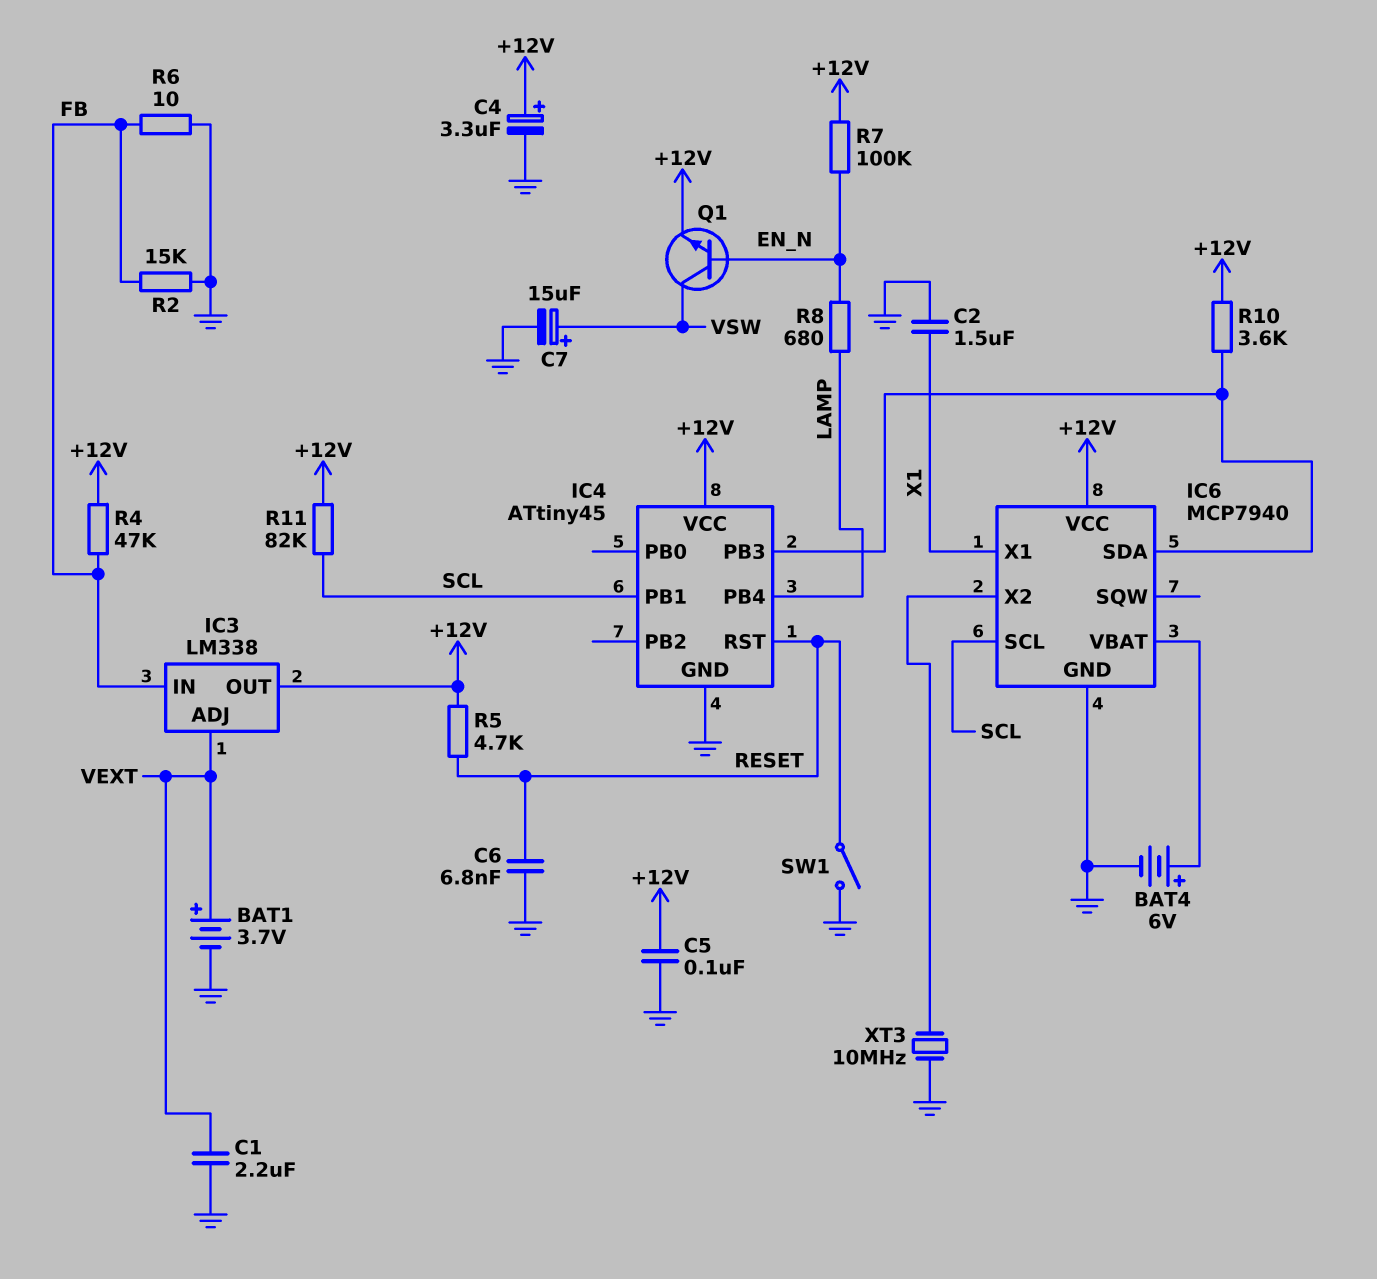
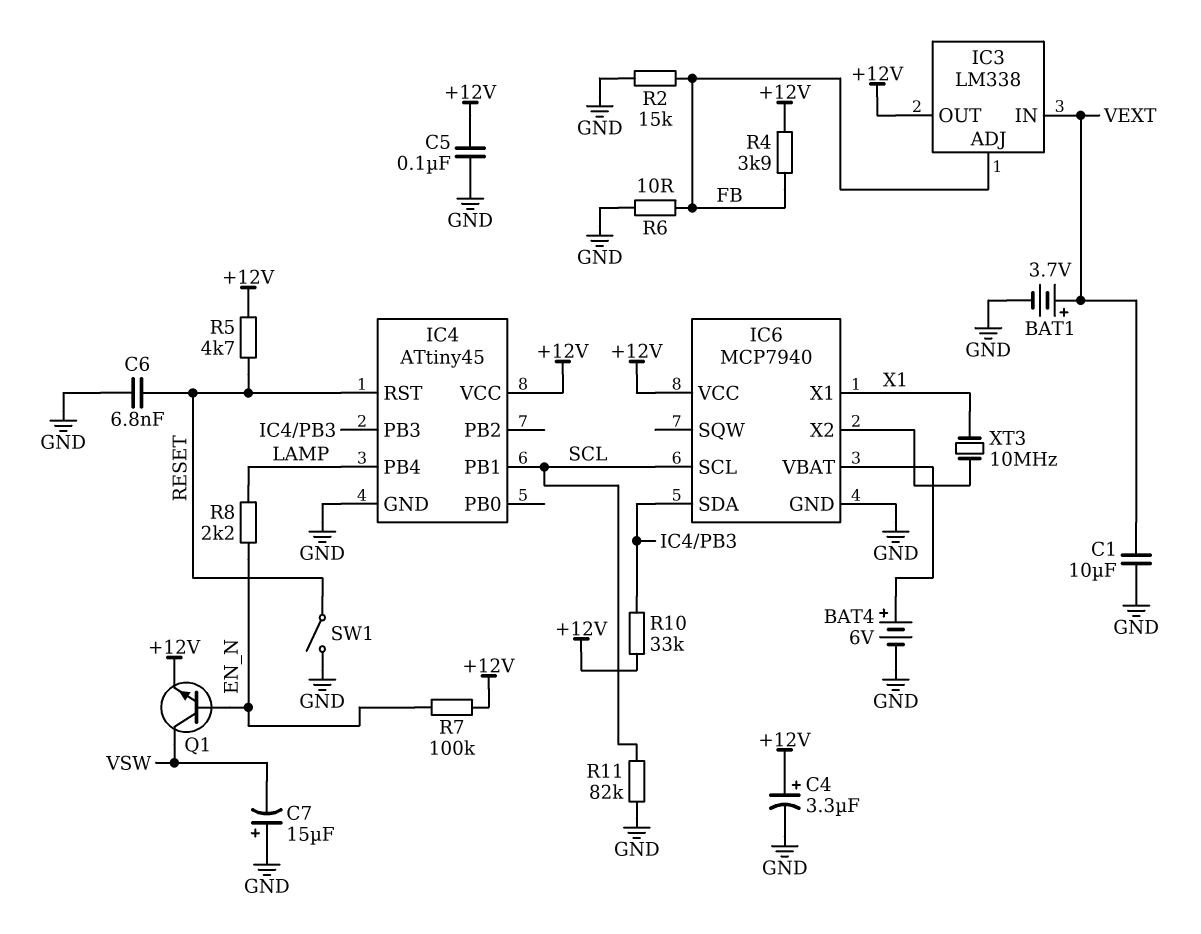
C1: 2.2uF (GND, VEXT) -> 10uF (GND, VEXT)
C2: 1.5uF (GND, X1) -> none
C7: 15uF (plus VSW, minus GND) -> 15uF (plus GND, minus VSW)
IC3 pin ADJ: VEXT -> FB
IC3 pin IN: FB -> VEXT
R4: 47k (+12V, FB) -> 3.9k (+12V, FB)
R8: 680 (EN_N, LAMP) -> 2.2k (EN_N, LAMP)
R10: 3.6k (+12V, IC4/PB3) -> 33k (+12V, IC4/PB3)
R11: 82k (+12V, SCL) -> 82k (GND, SCL)
XT3: 10MHz (GND, IC6/X2) -> 10MHz (IC6/X2, X1)

